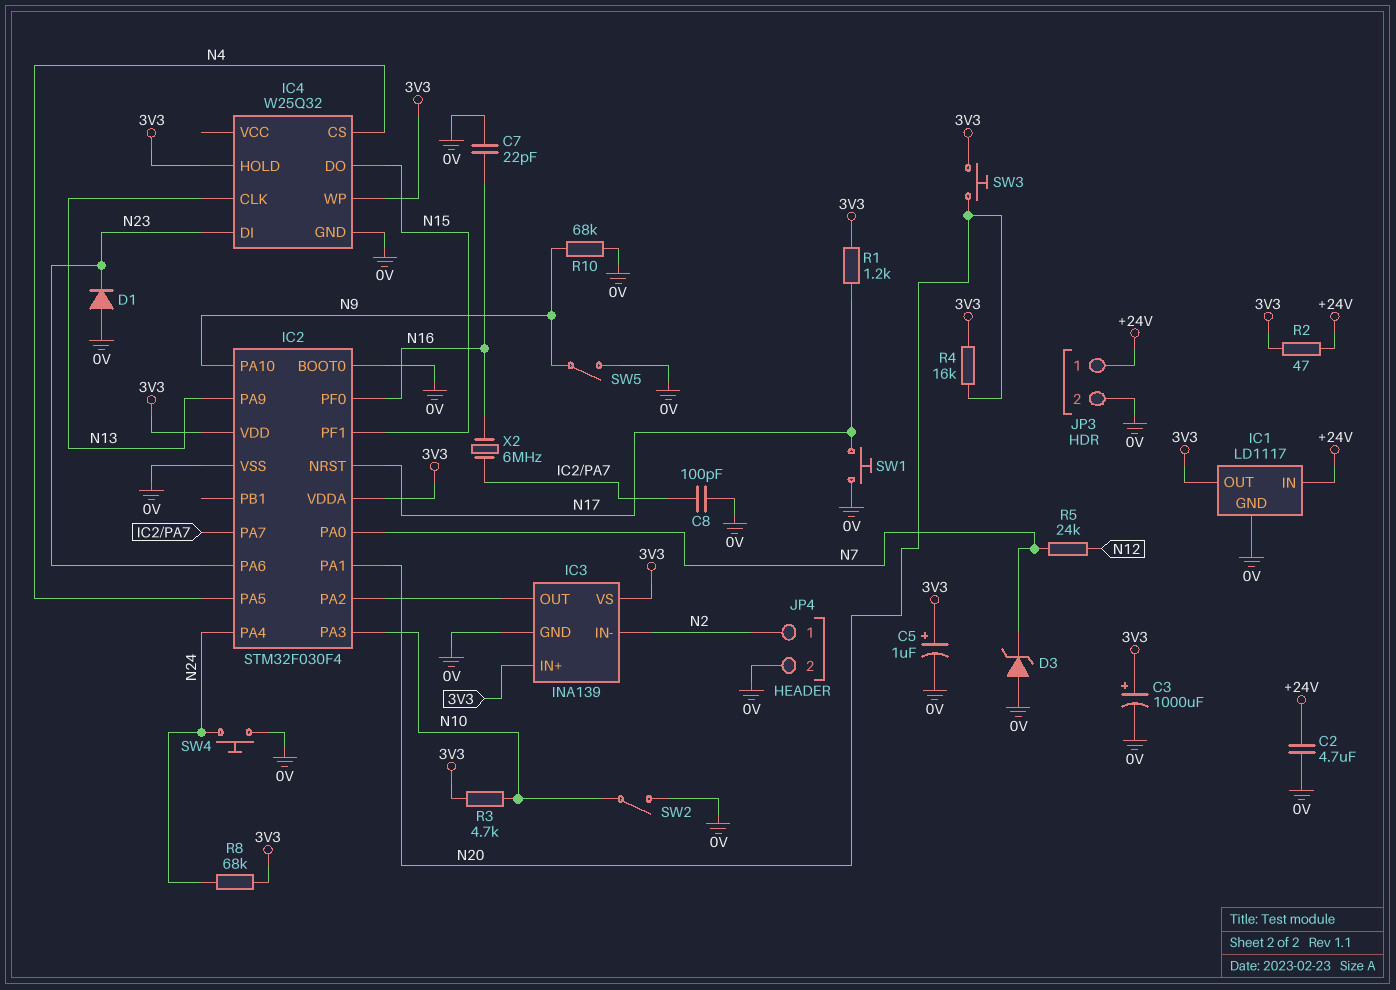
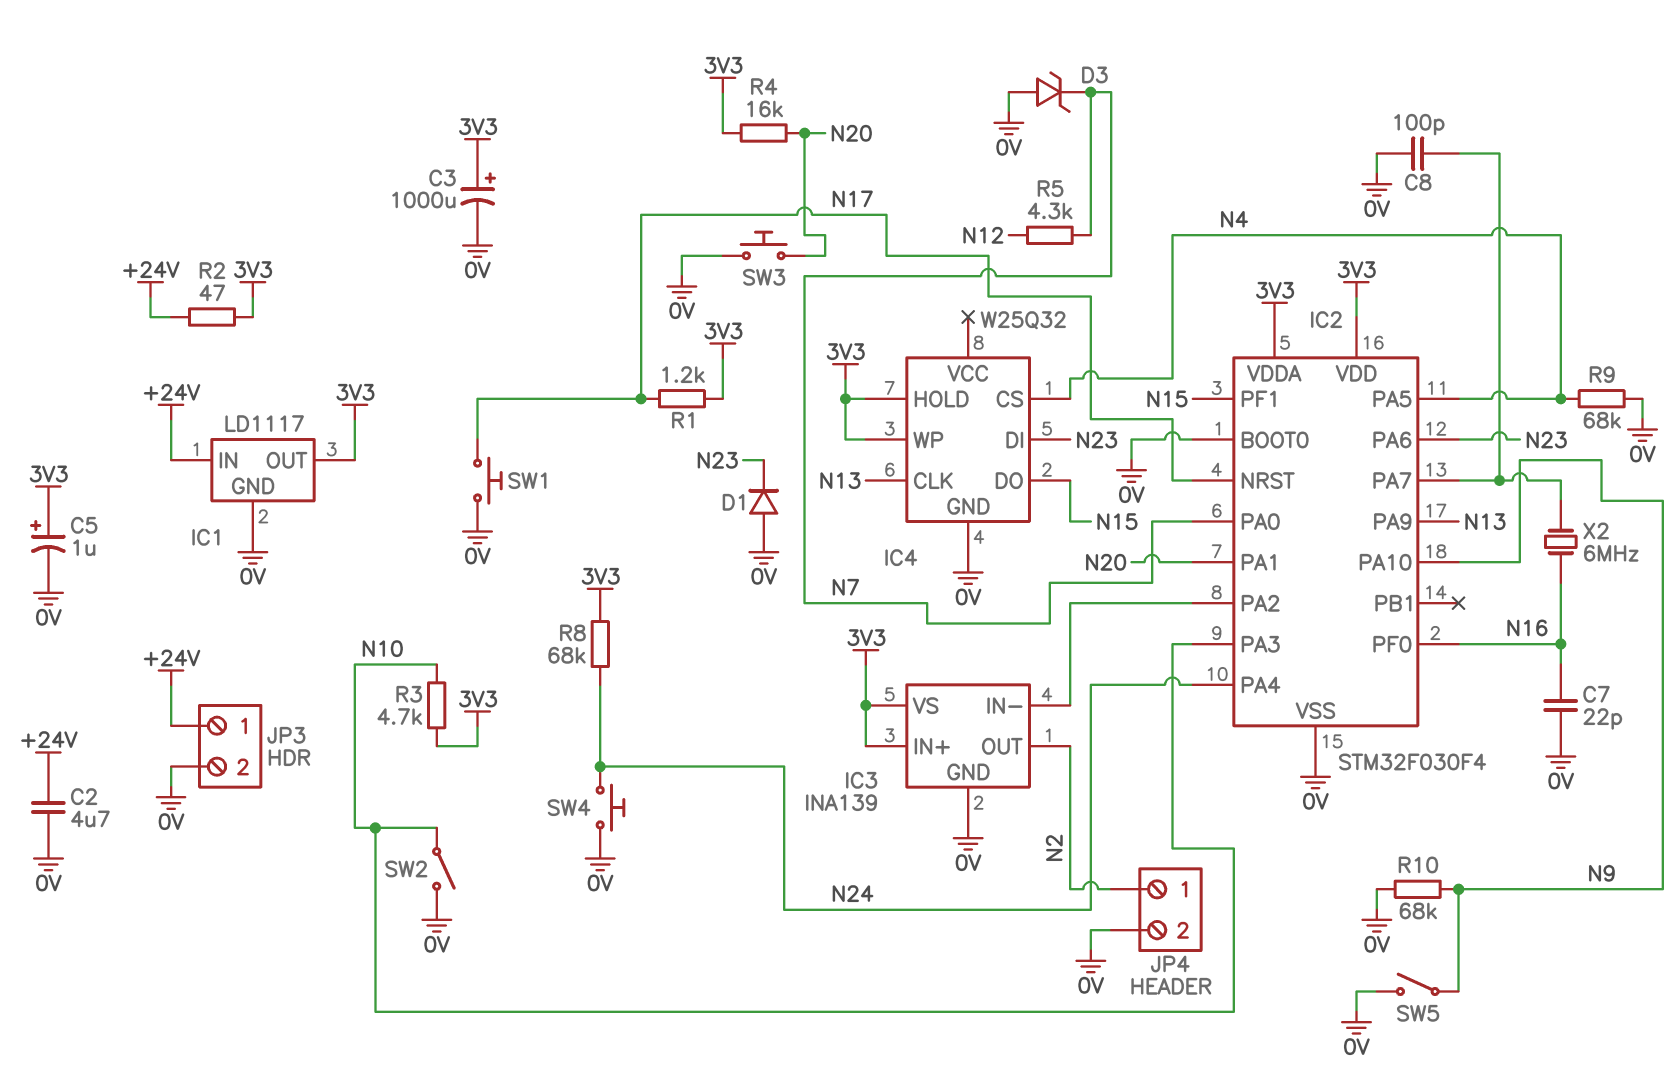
IC3 pin IN-: N2 -> IC2/PA2
IC3 pin OUT: IC2/PA2 -> N2
R5: 24k (N7, N12) -> 4.3k (N7, N12)
R9: none -> 68k (0V, N4)
SW3: button (3V3, N20) -> button (0V, N20)

